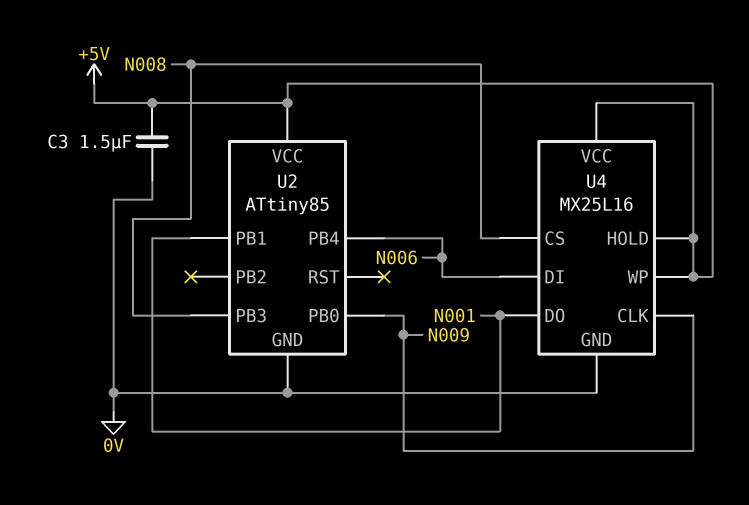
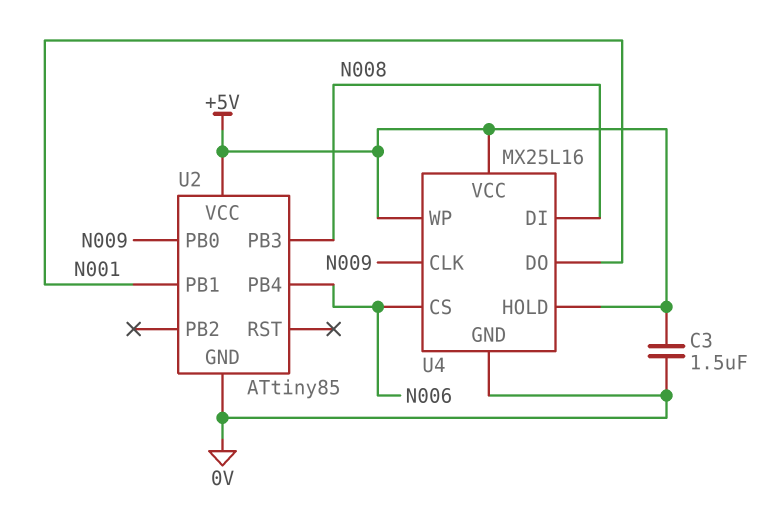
U4 pin CS: N008 -> N006
U4 pin DI: N006 -> N008

